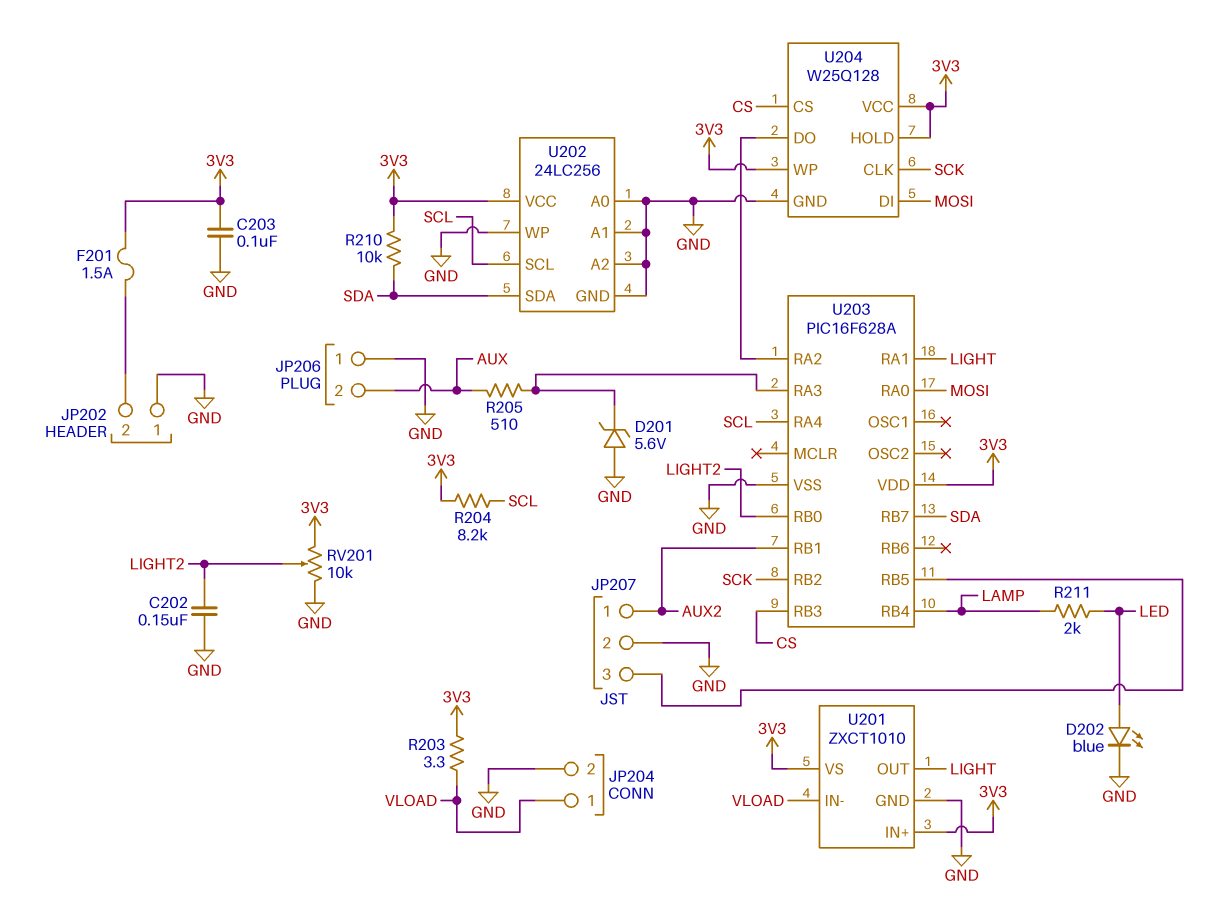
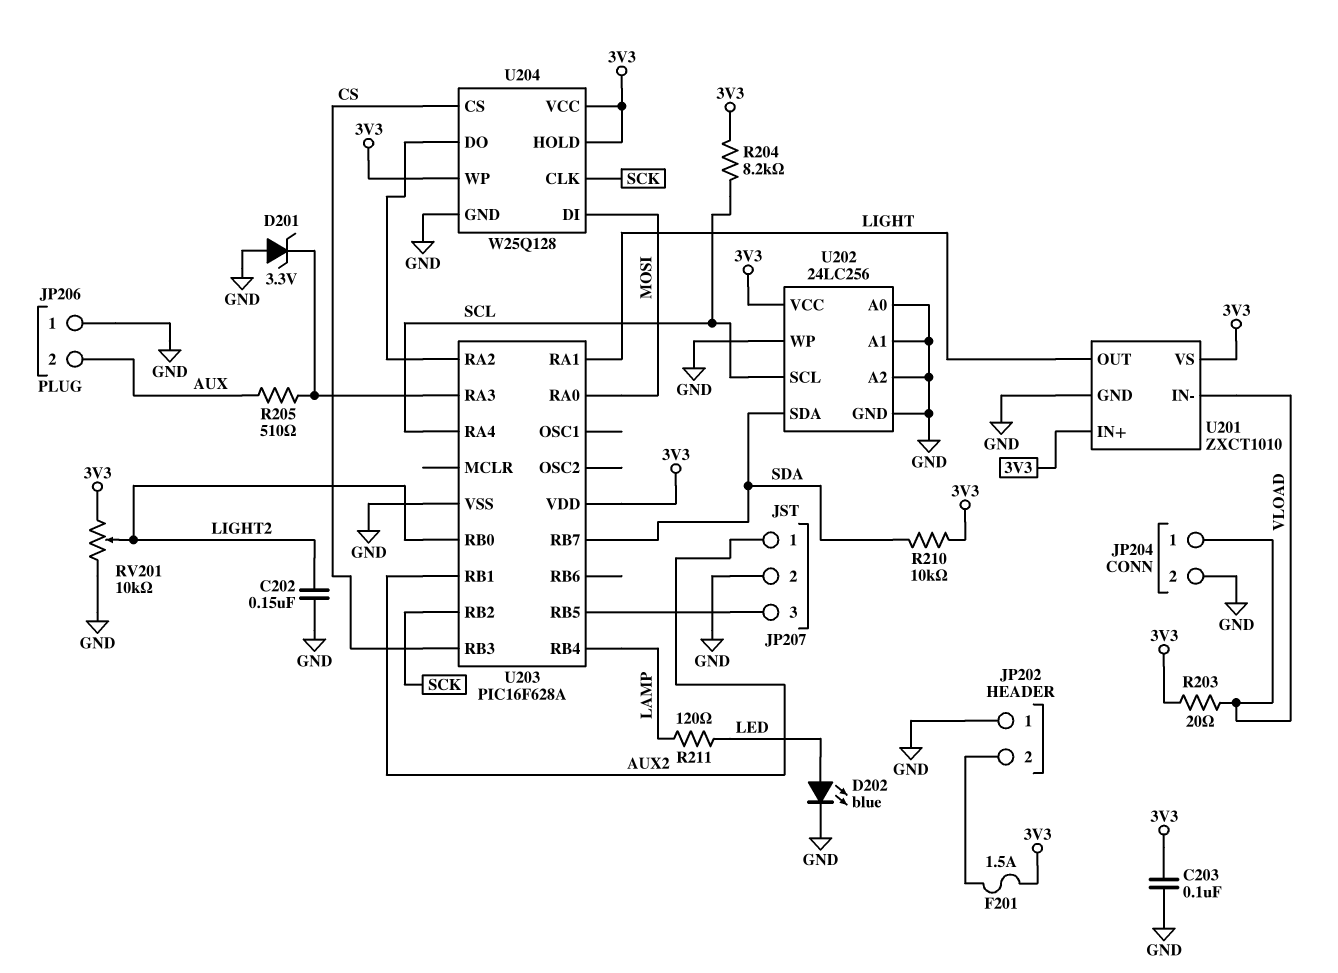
D201: zener 5.6V (A GND, K U203/RA3) -> zener 3.3V (A GND, K U203/RA3)
R203: 3.3 (3V3, VLOAD) -> 20 (3V3, VLOAD)
R211: 2k (LAMP, LED) -> 120 (LAMP, LED)

